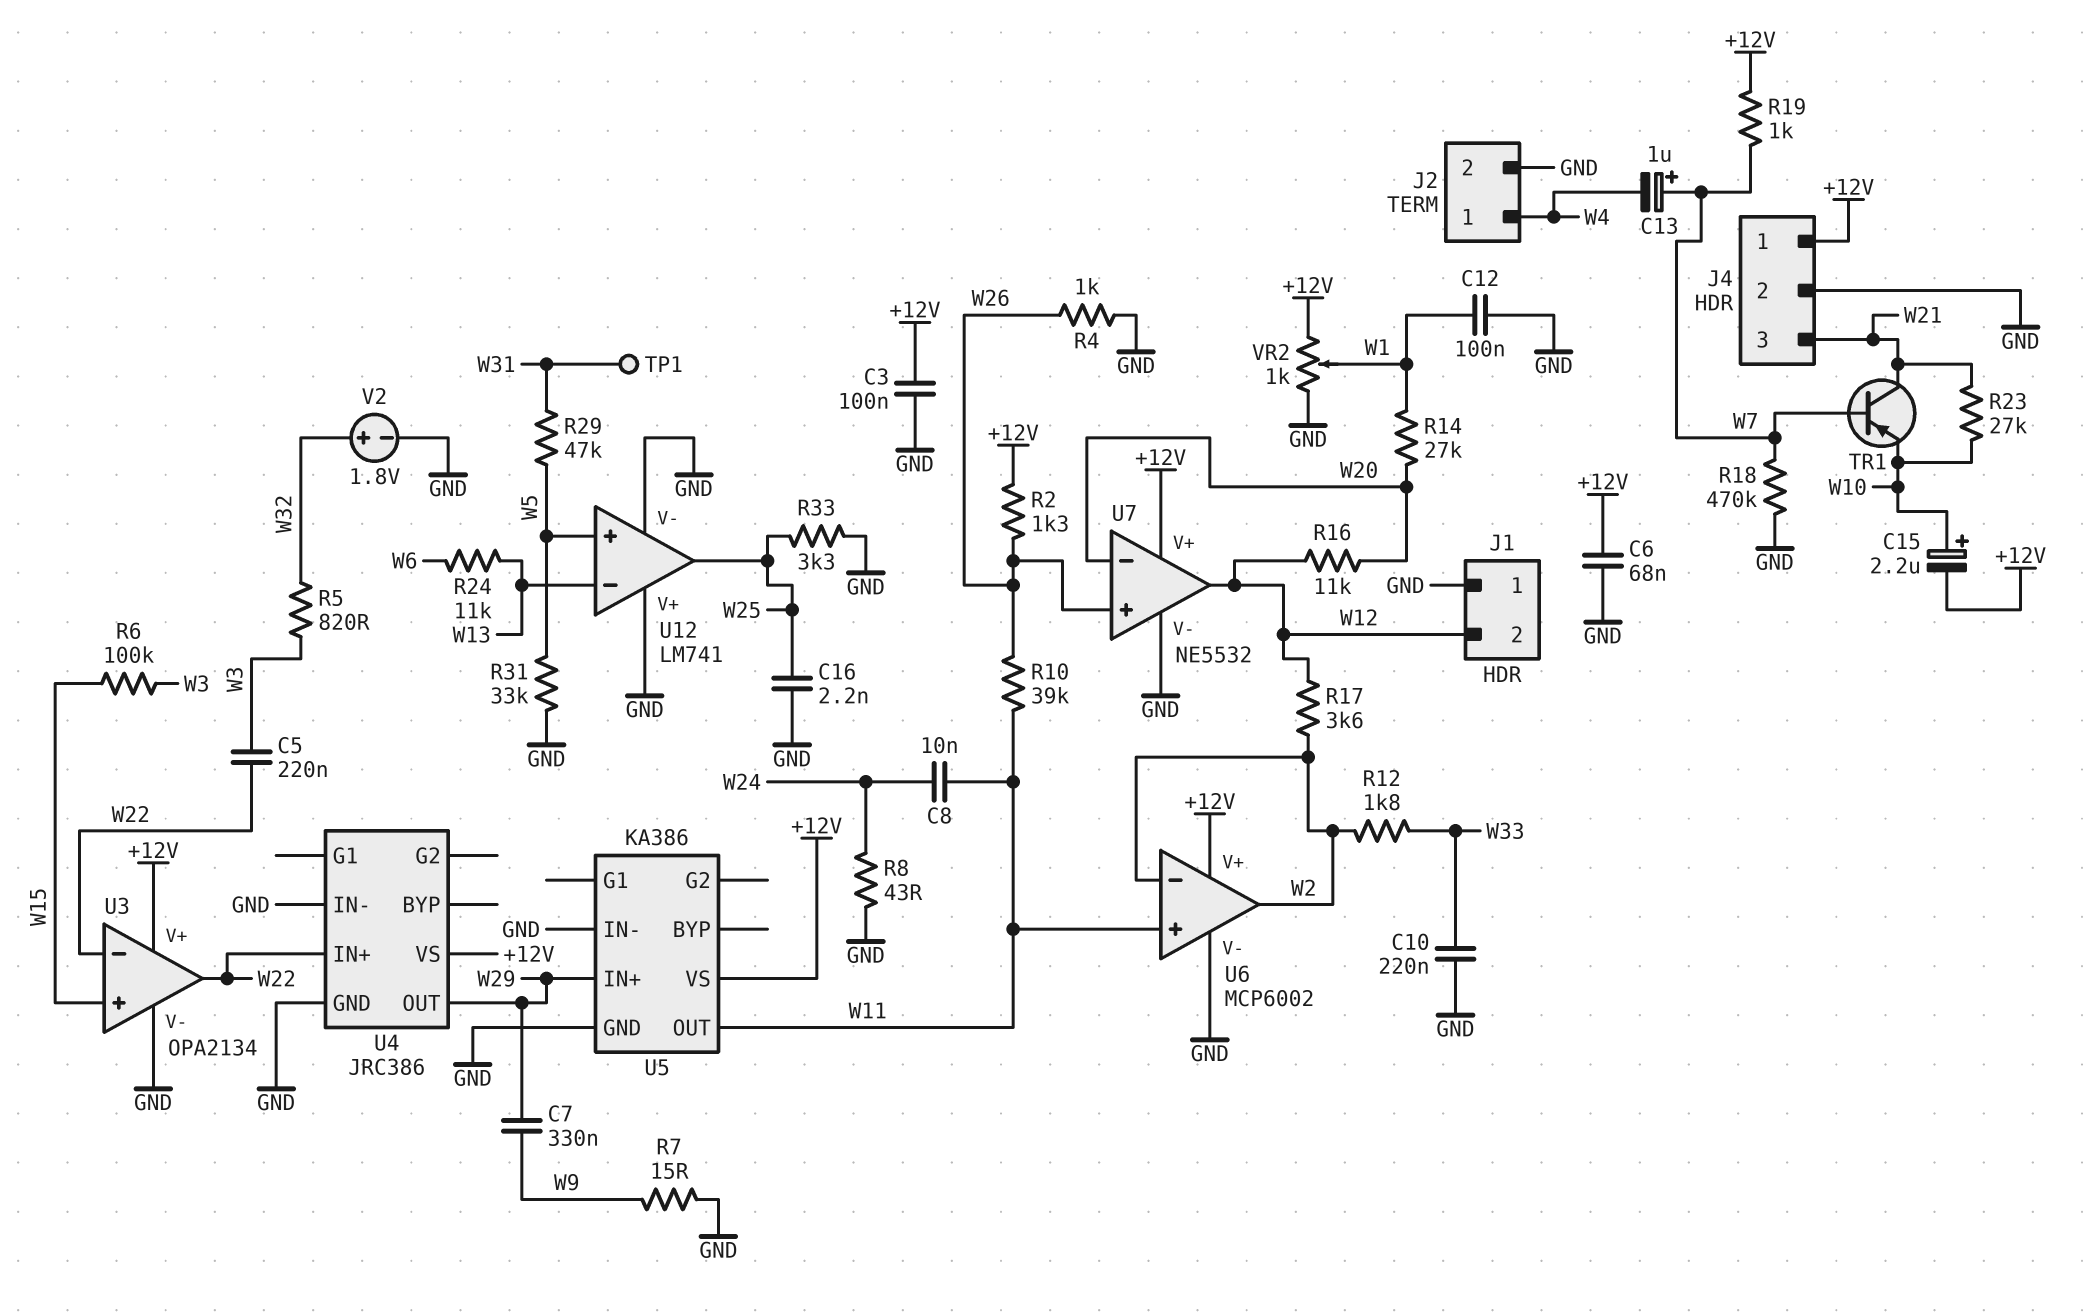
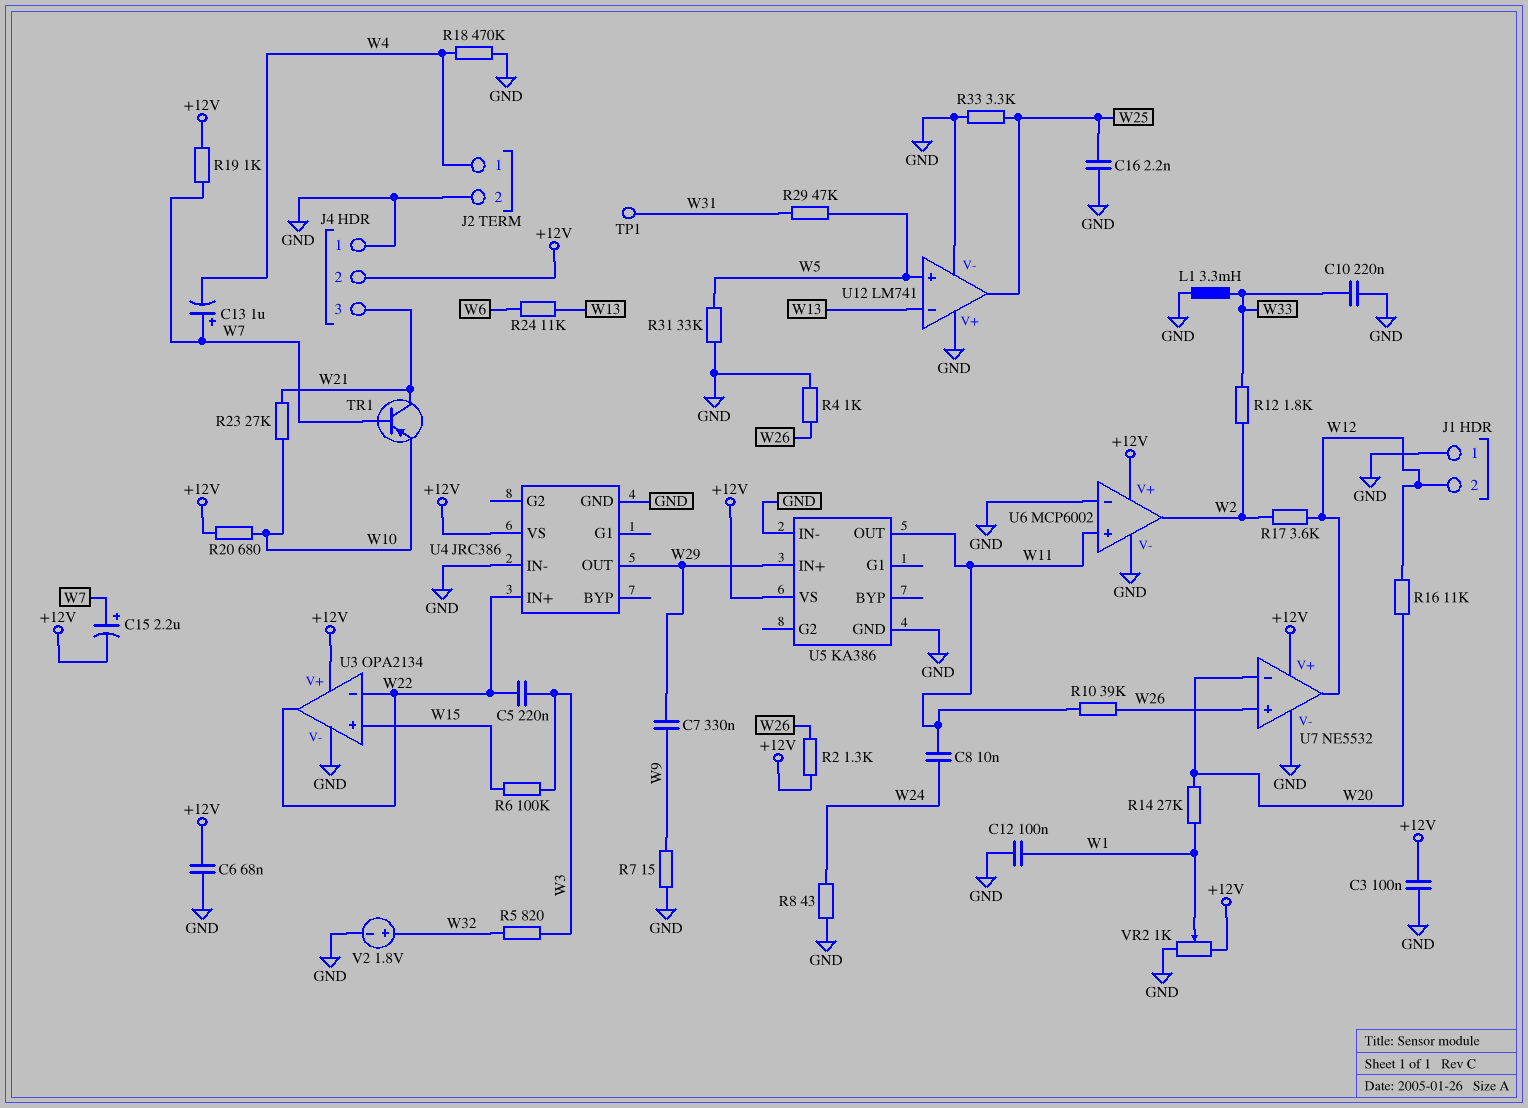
C15: 2.2uF (plus W10, minus +12V) -> 2.2uF (plus W7, minus +12V)
J4 pin 1: +12V -> GND
J4 pin 2: GND -> +12V
L1: none -> 3.3mH (GND, W33)
R18: 470k (GND, W7) -> 470k (GND, W4)
R20: none -> 680 (+12V, W10)
U6 pin in-: W2 -> GND

